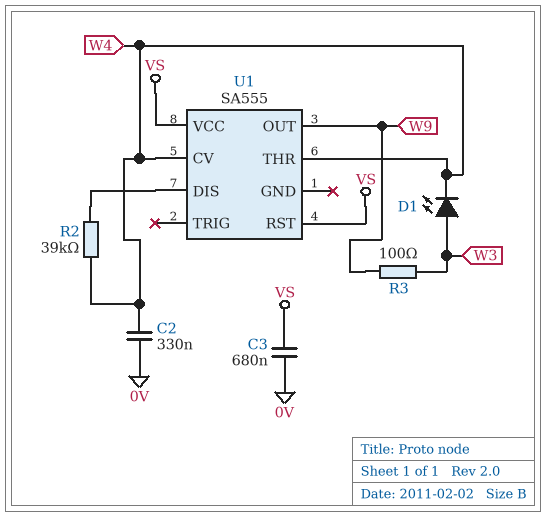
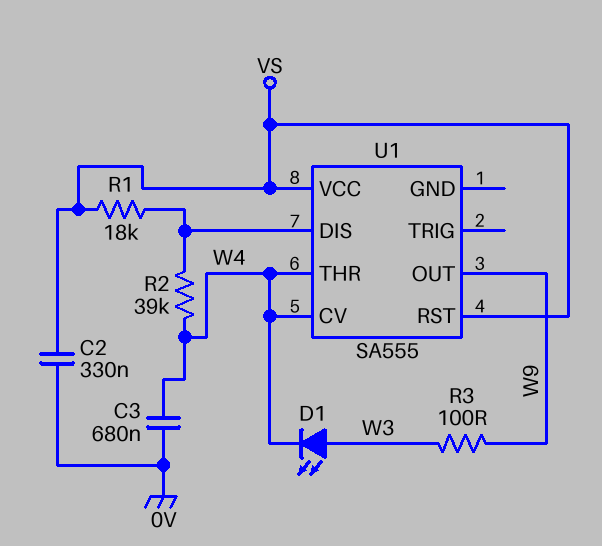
C2: 330nF (0V, W4) -> 330nF (0V, VS)
C3: 680nF (0V, VS) -> 680nF (0V, W4)
R1: none -> 18k (U1/DIS, VS)

